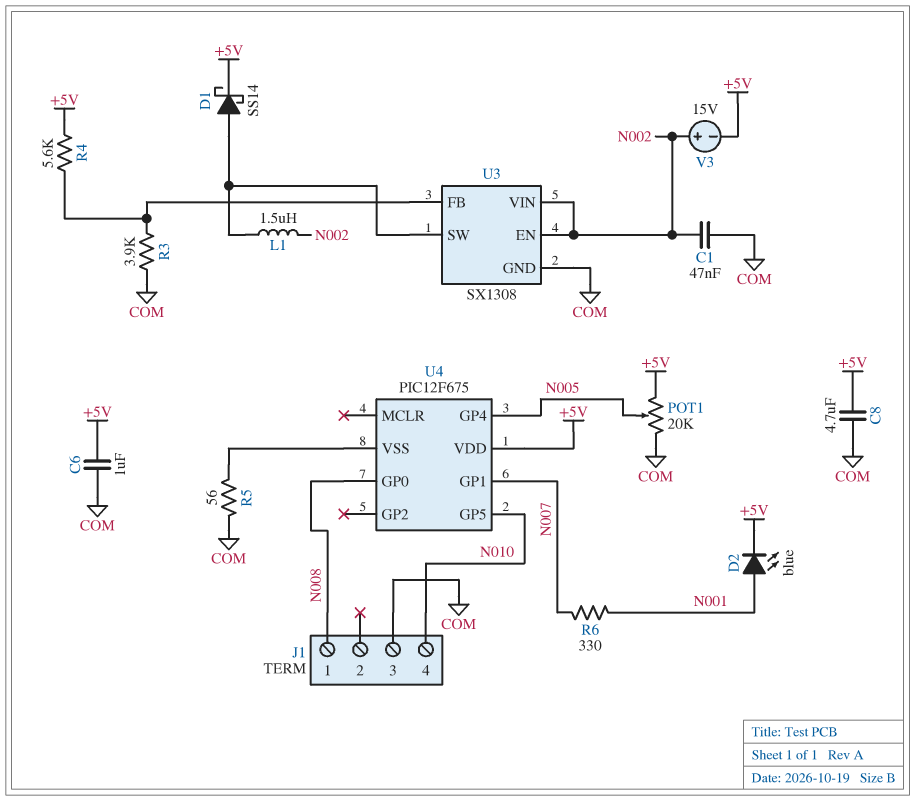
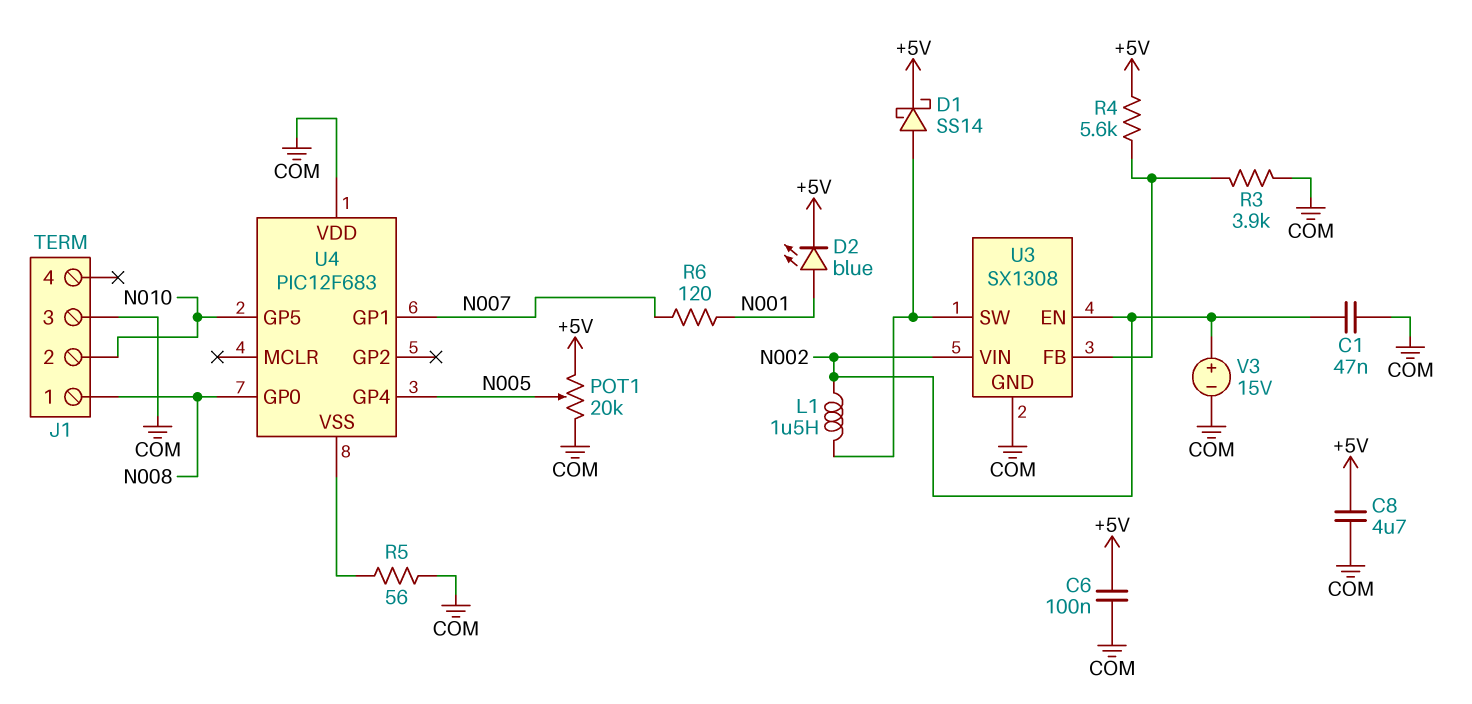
C6: 1uF (+5V, COM) -> 100nF (+5V, COM)
J1 pin 2: none -> N010
J1 pin 4: N010 -> none
R6: 330 (N001, N007) -> 120 (N001, N007)
U4: PIC12F675 -> PIC12F683
U4 pin VDD: +5V -> COM
V3: 15V (plus N002, minus +5V) -> 15V (plus N002, minus COM)

